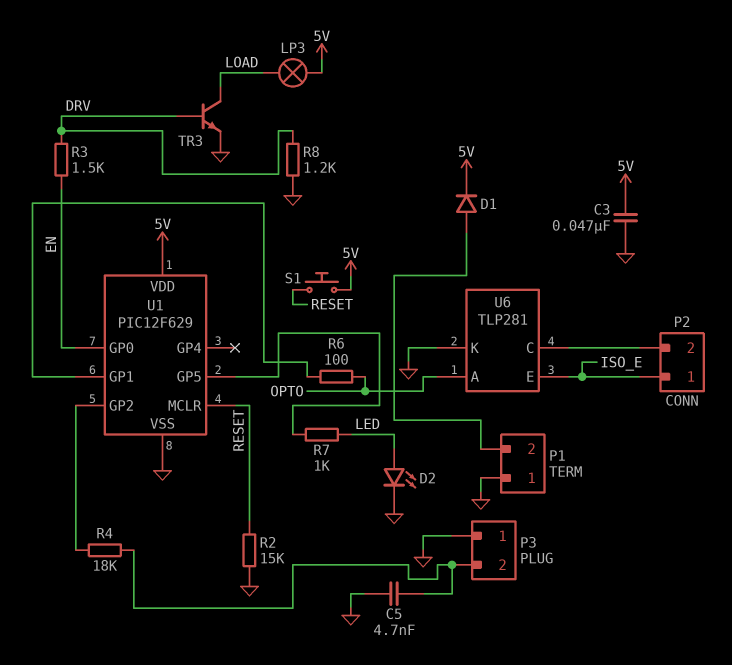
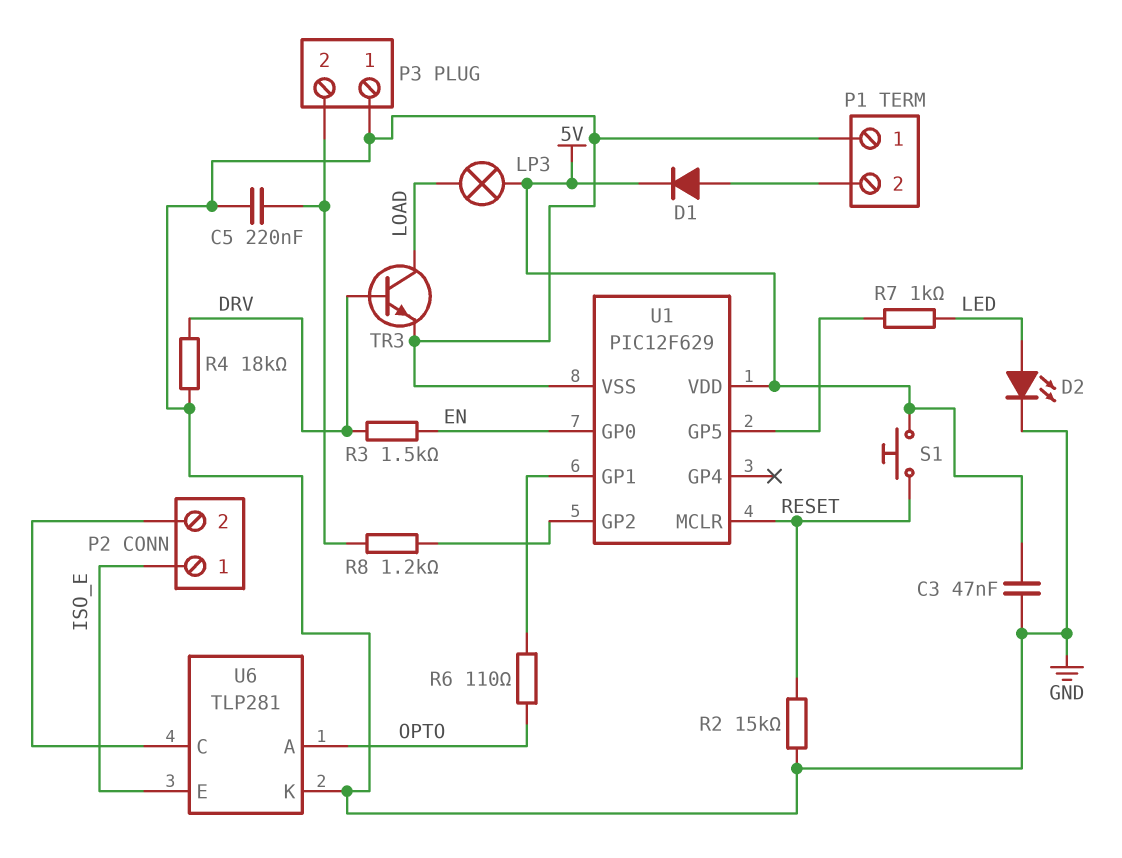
C5: 4.7nF (GND, P3/2) -> 220nF (GND, P3/2)
R4: 18k (P3/2, U1/GP2) -> 18k (DRV, GND)
R6: 100 (OPTO, U1/GP1) -> 110 (OPTO, U1/GP1)
R8: 1.2k (DRV, GND) -> 1.2k (P3/2, U1/GP2)

